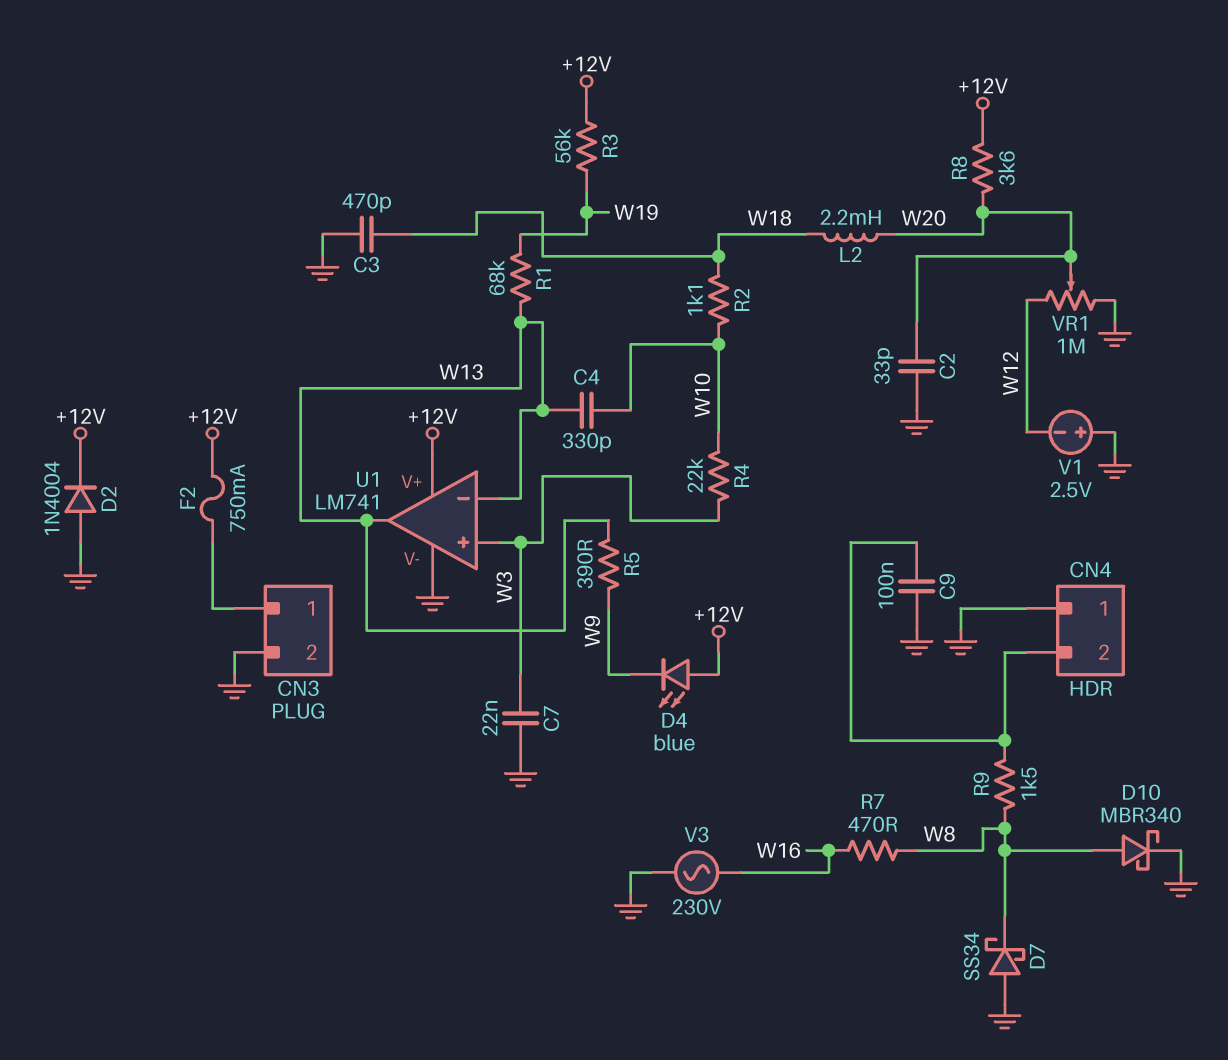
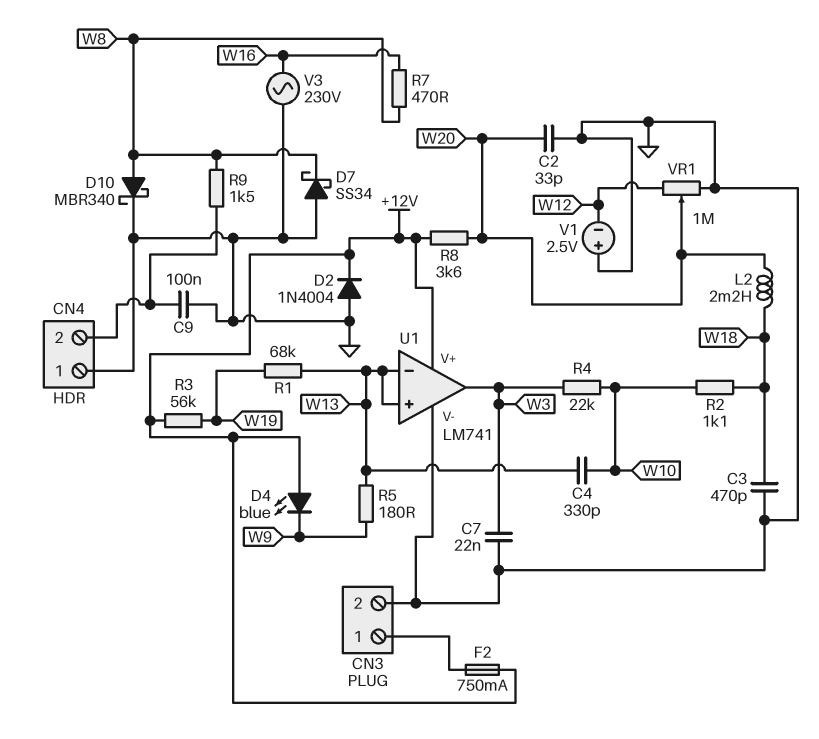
R5: 390 (W9, W13) -> 180 (W9, W13)
U1 pin in+: W3 -> W13
U1 pin out: W13 -> W3

